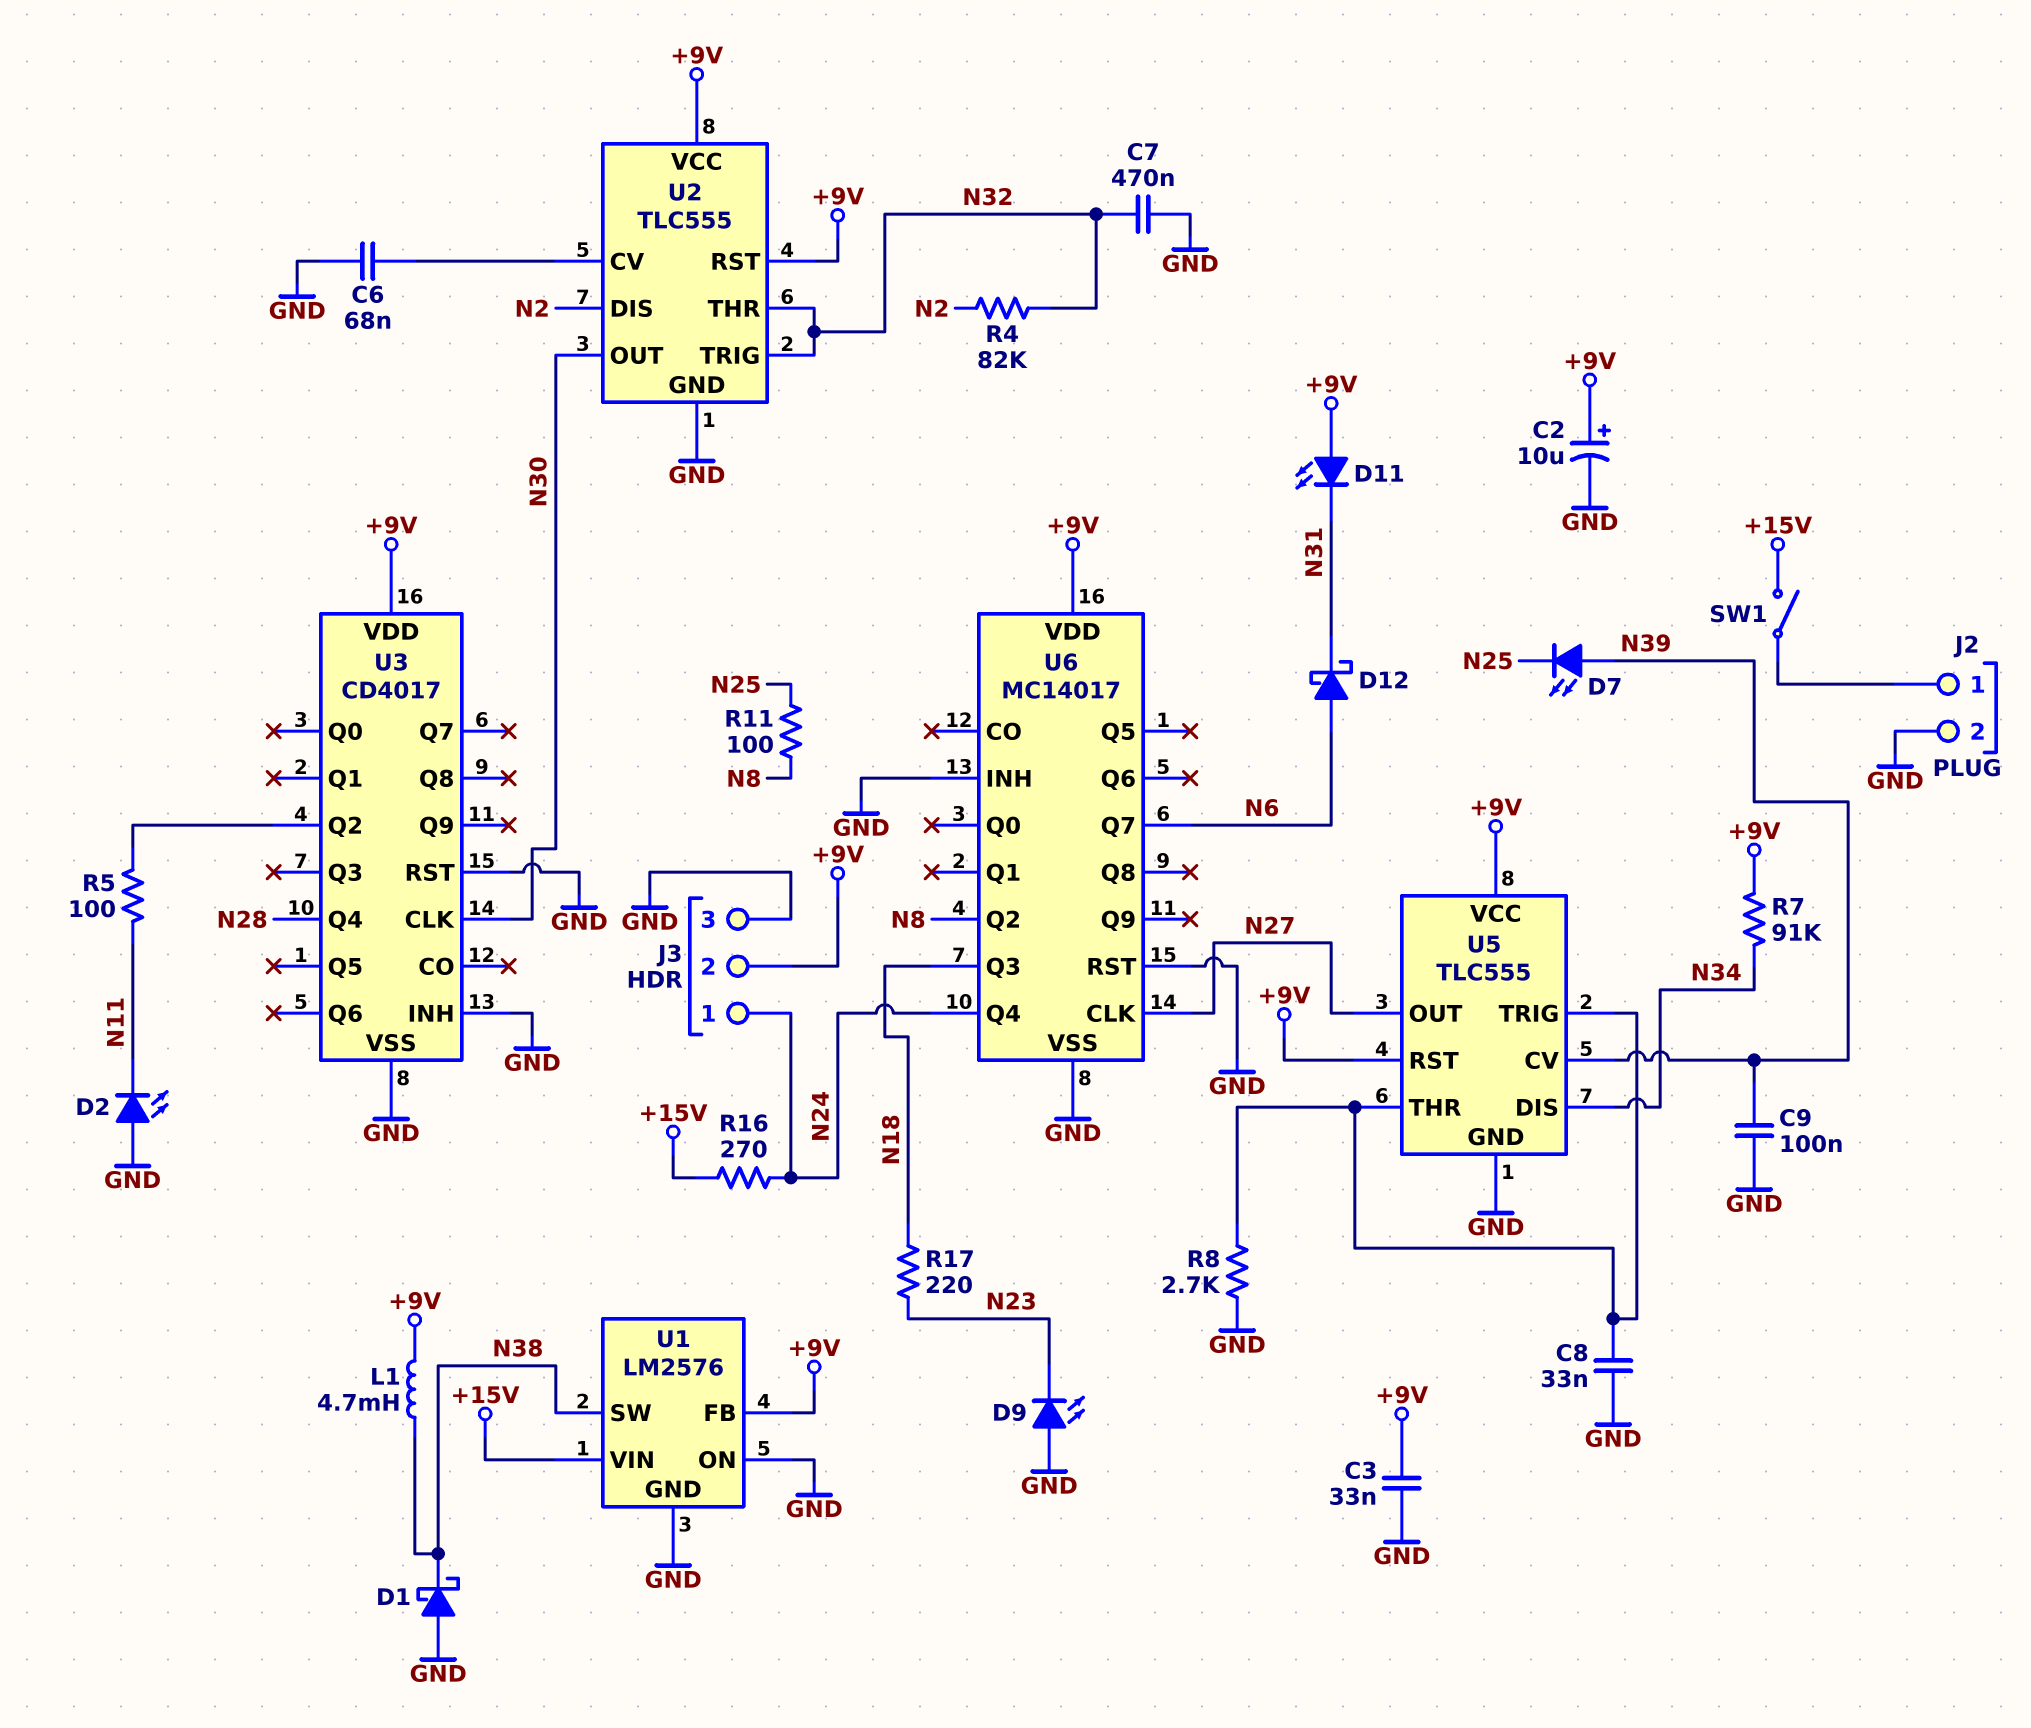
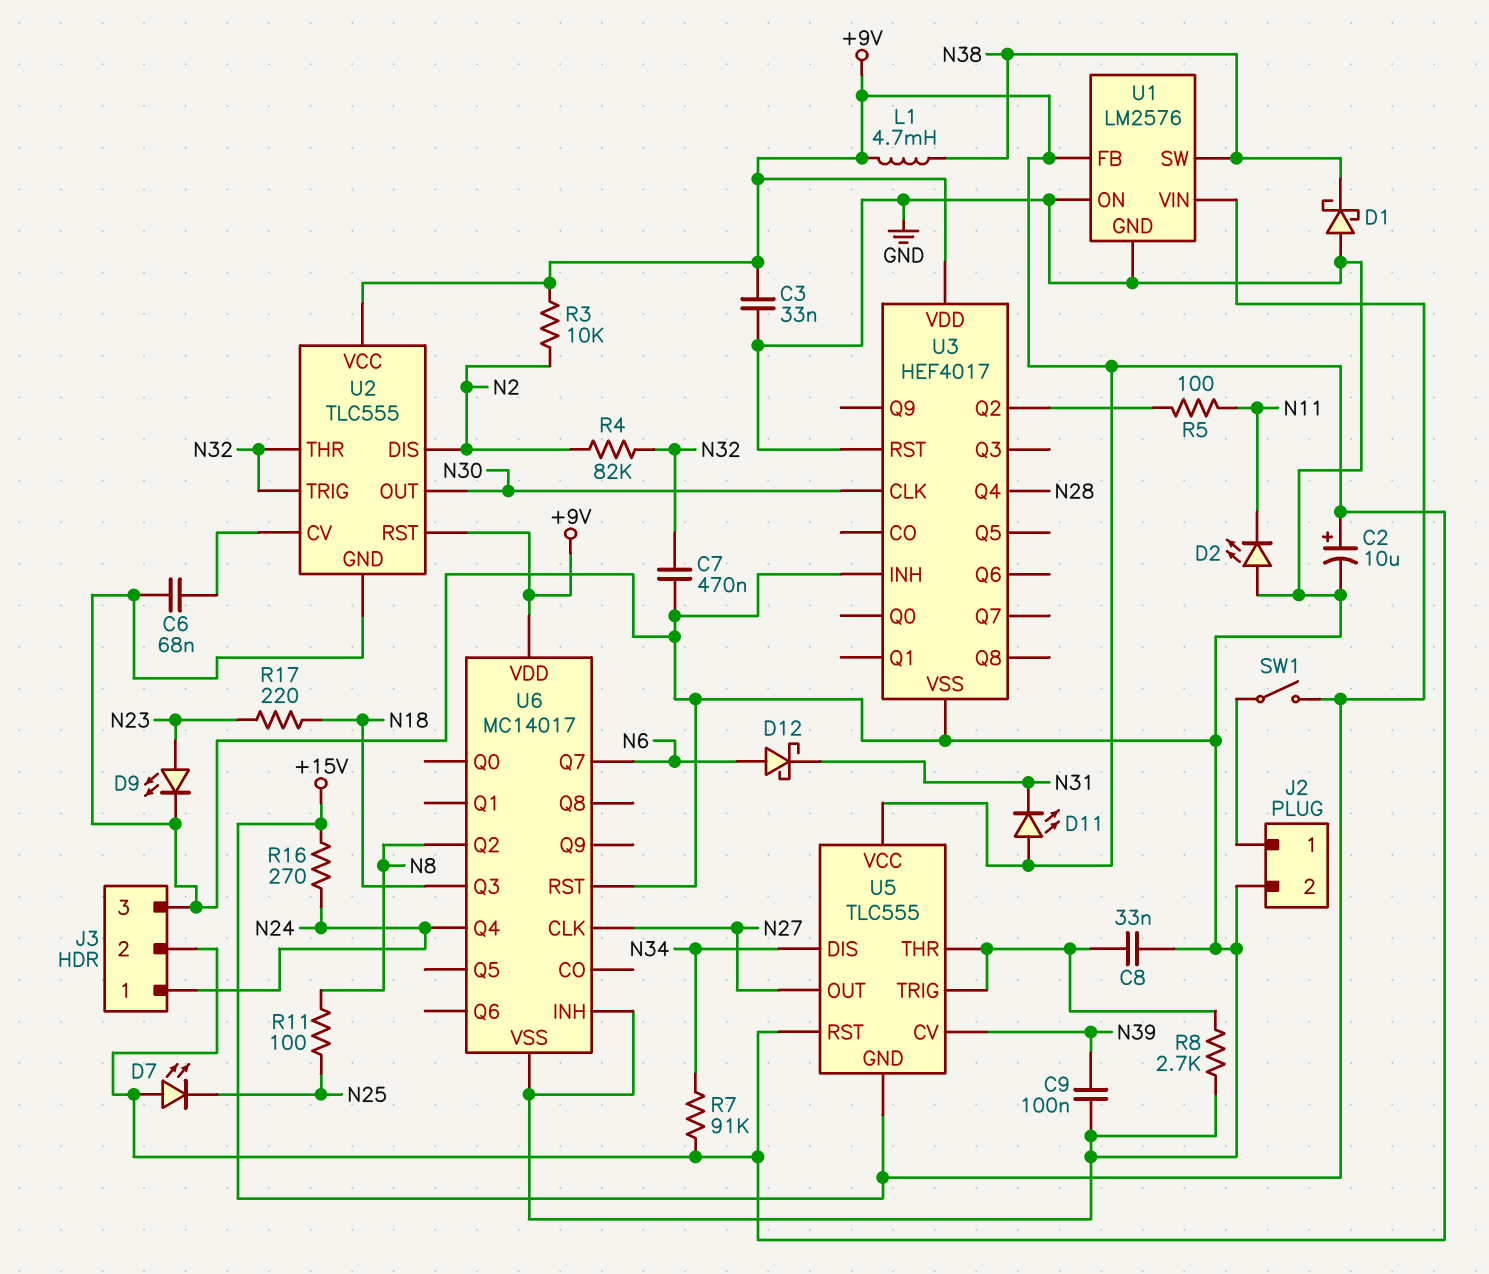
D7: LED (A N39, K N25) -> LED (A +9V, K N25)
D9: LED (A GND, K N23) -> LED (A N23, K GND)
R3: none -> 10k (+9V, N2)
U3: CD4017 -> HEF4017
U5 pin GND: GND -> +15V

